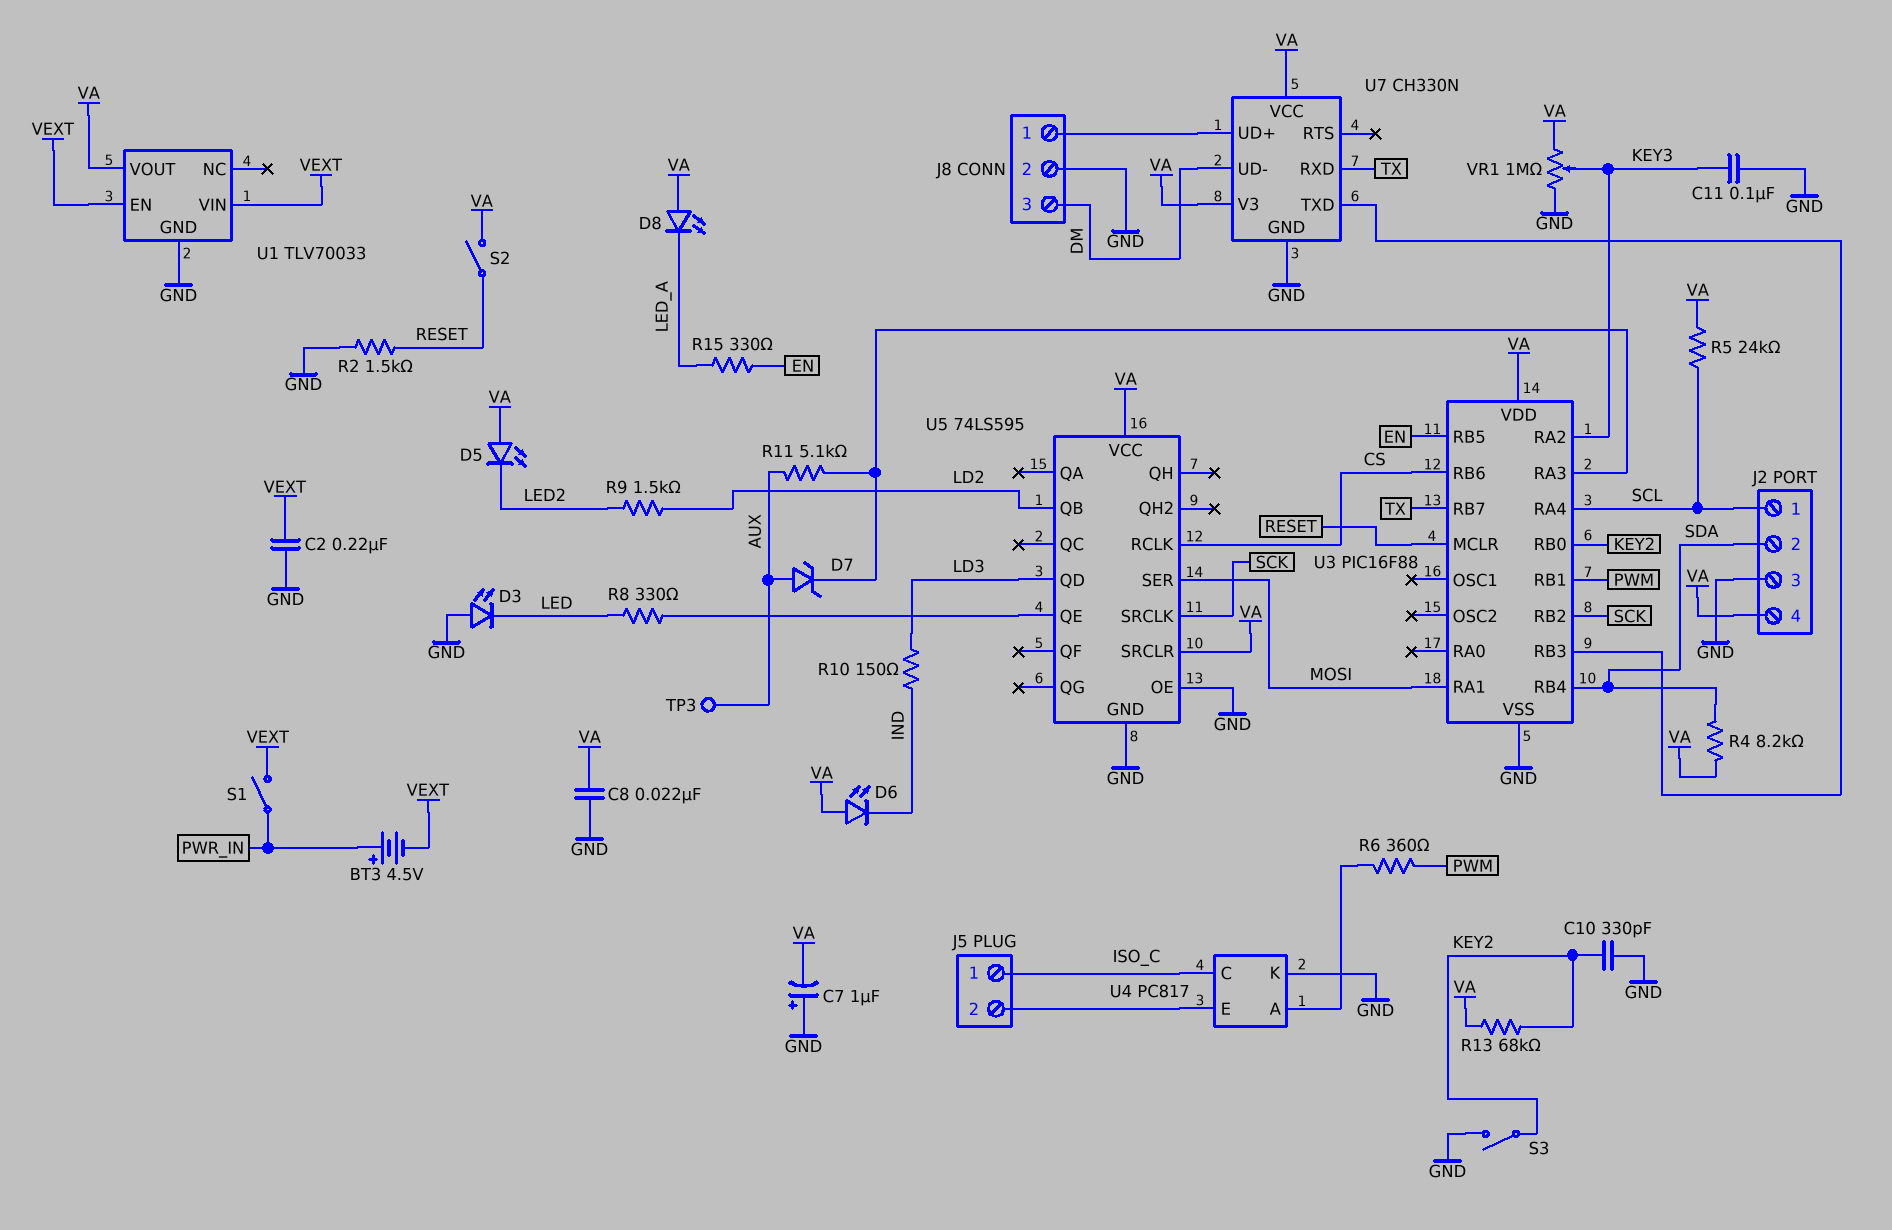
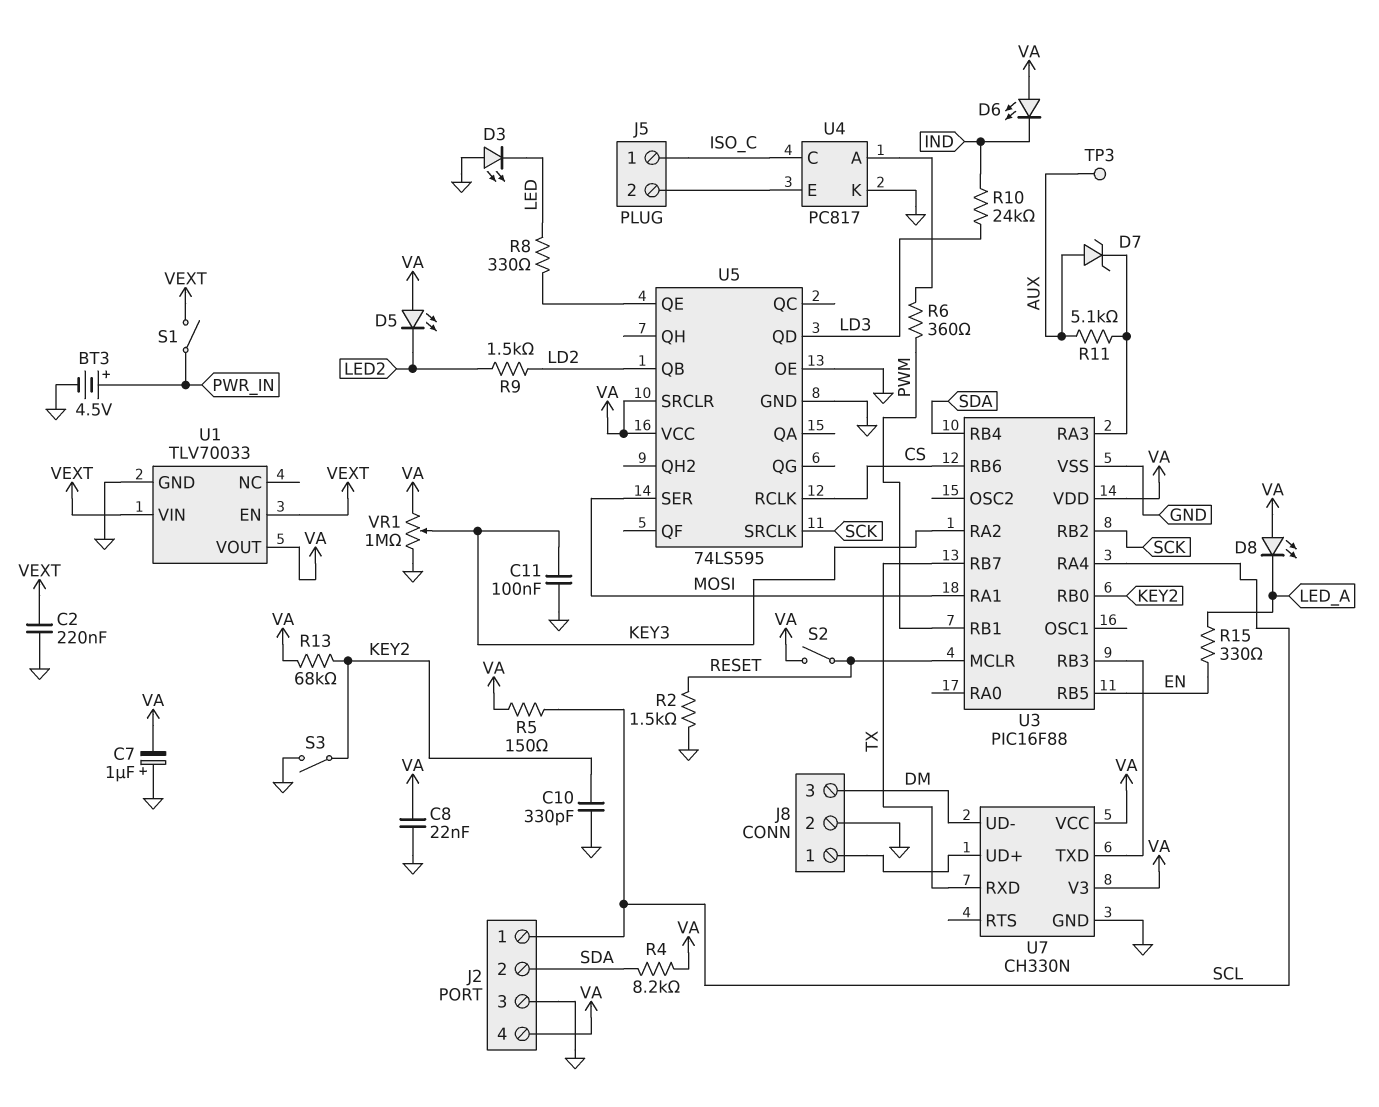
BT3: 4.5V (plus PWR_IN, minus VEXT) -> 4.5V (plus PWR_IN, minus GND)
R5: 24k (SCL, VA) -> 150 (SCL, VA)
R10: 150 (IND, LD3) -> 24k (IND, LD3)

